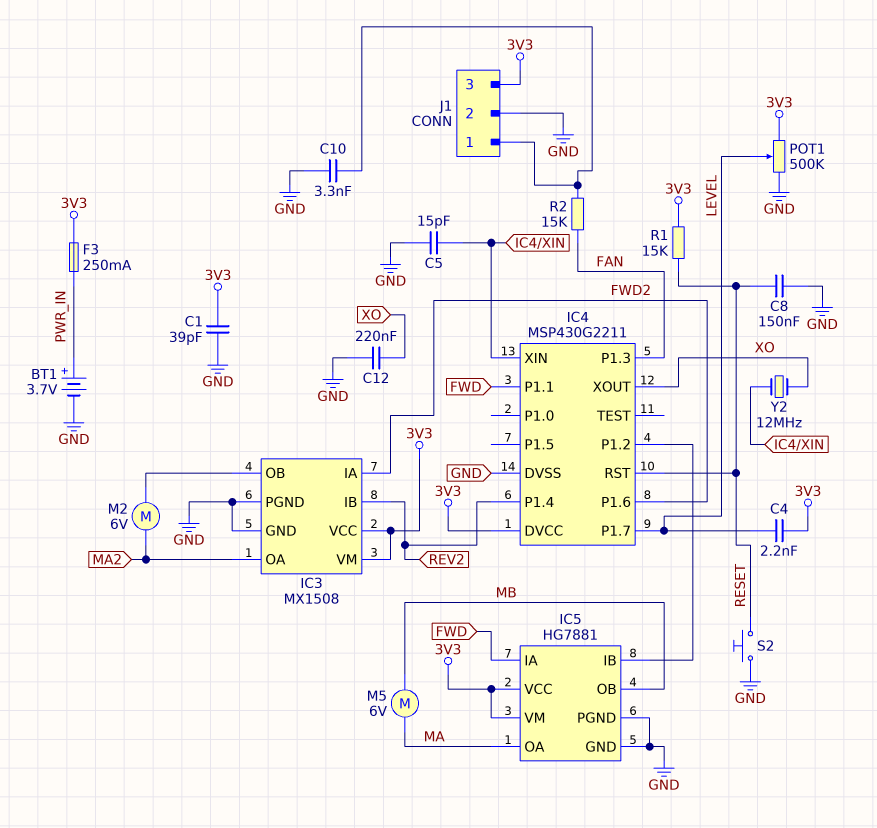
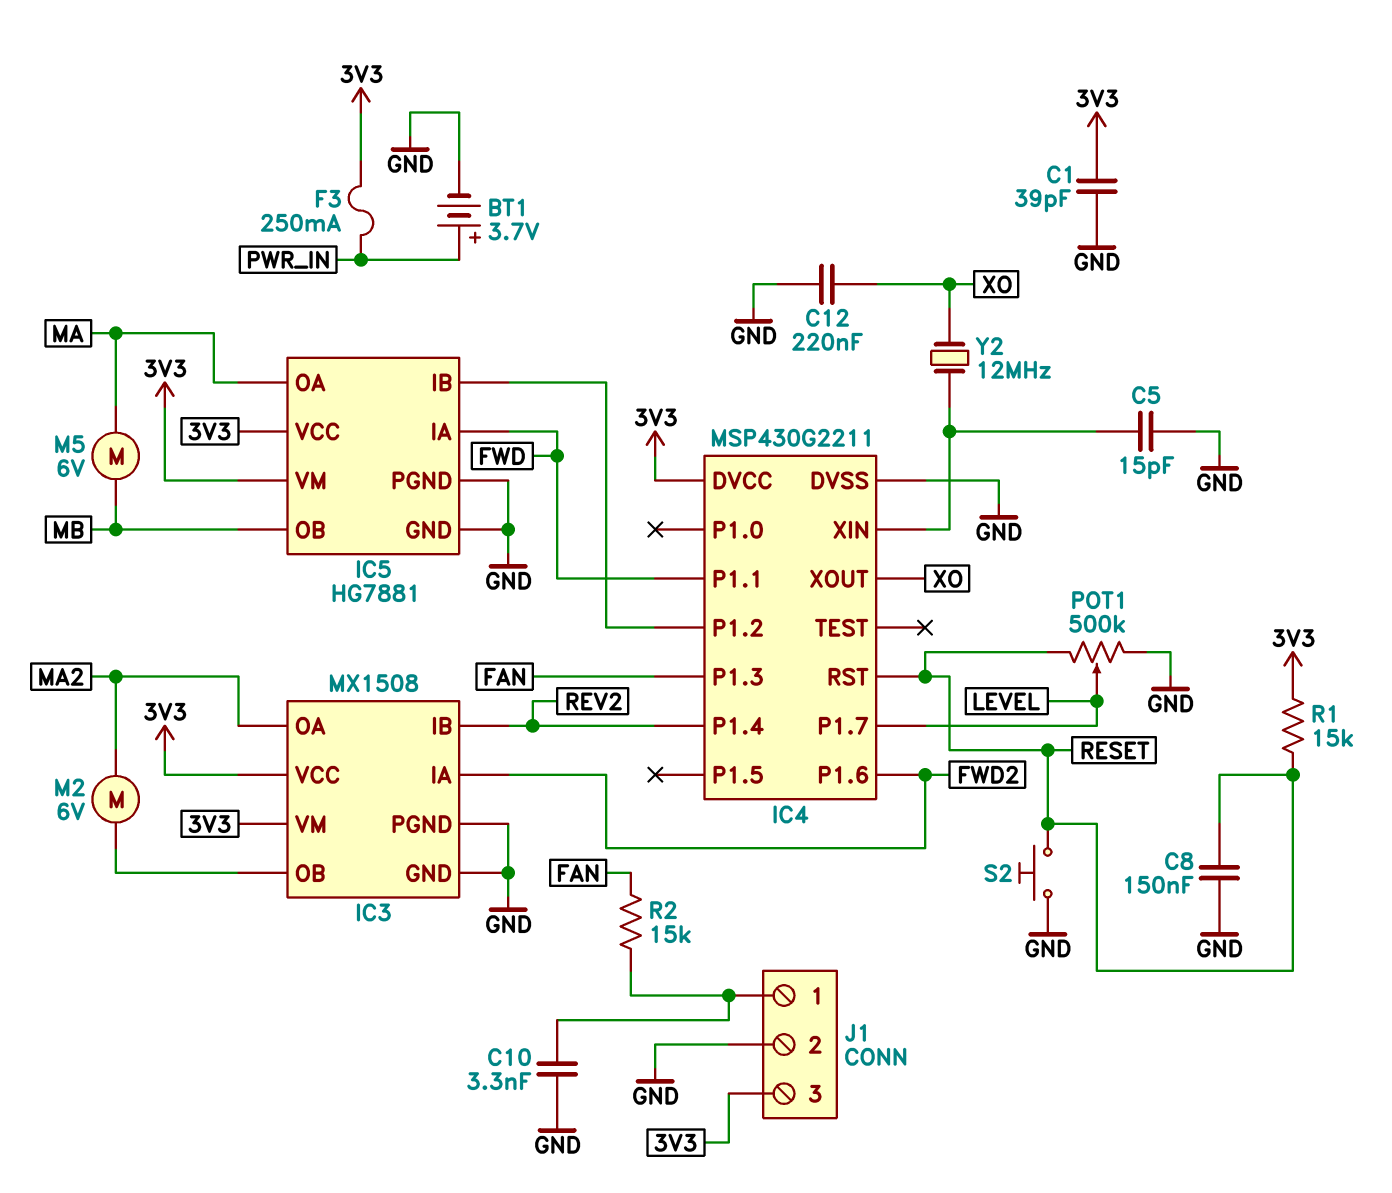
C4: 2.2nF (3V3, LEVEL) -> none
POT1: 500k (3V3, GND, wiper LEVEL) -> 500k (GND, RESET, wiper LEVEL)

